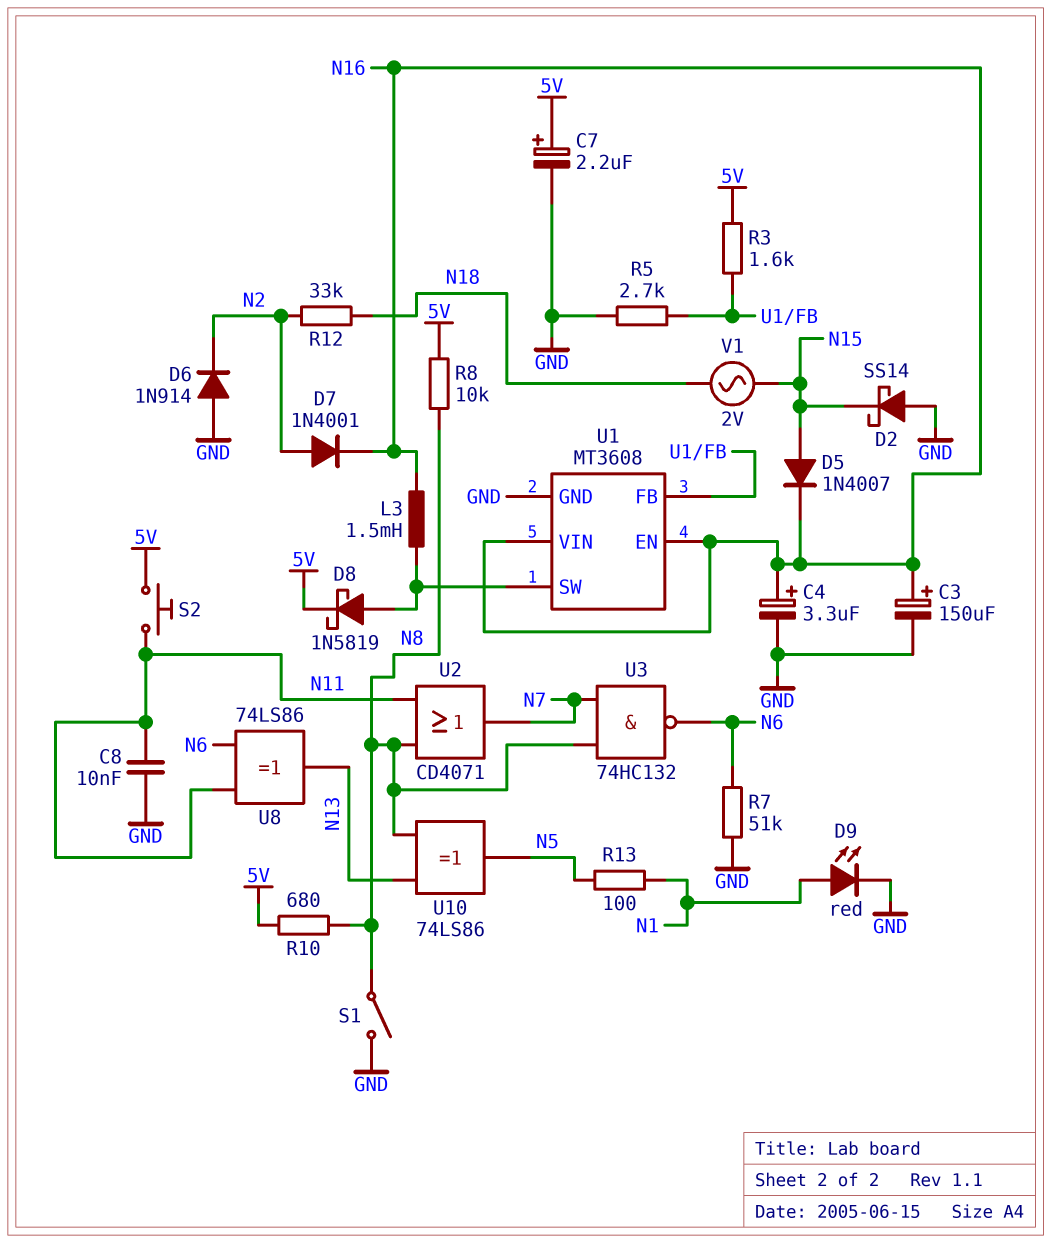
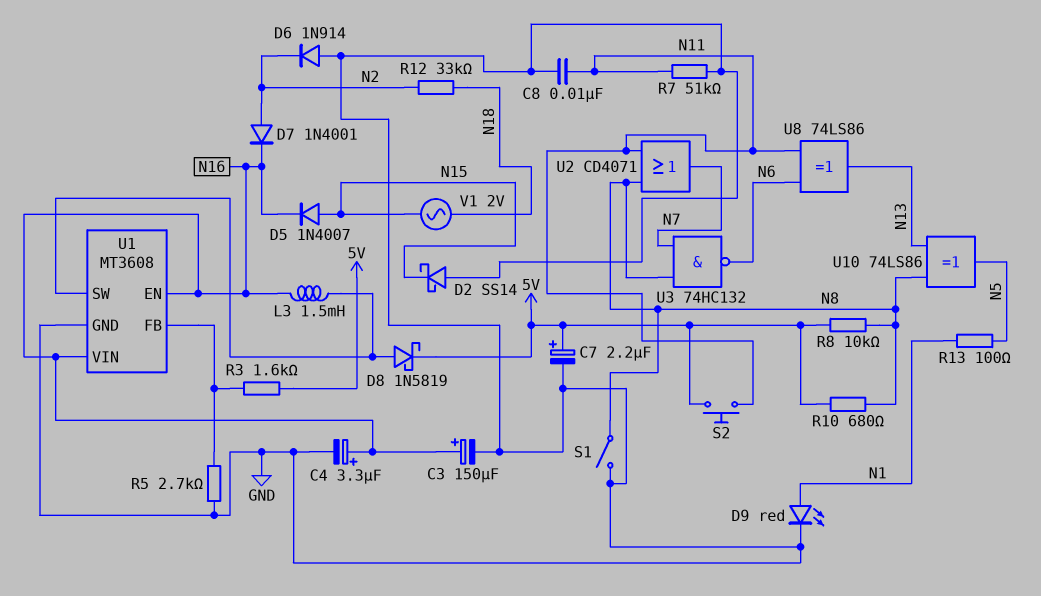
R7: 51k (GND, N6) -> 51k (GND, N11)

